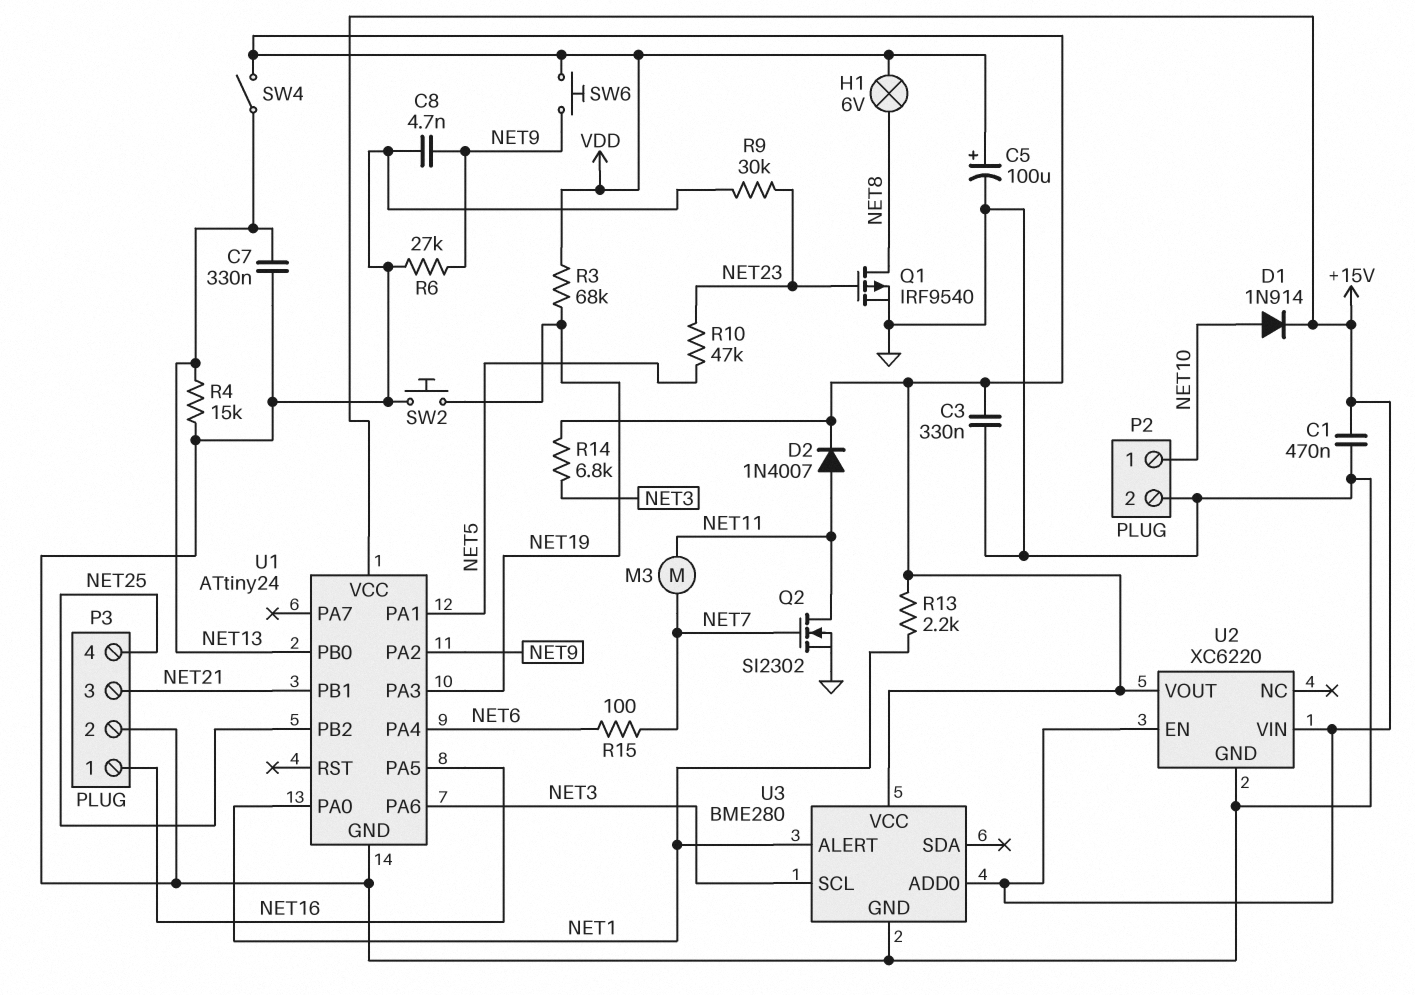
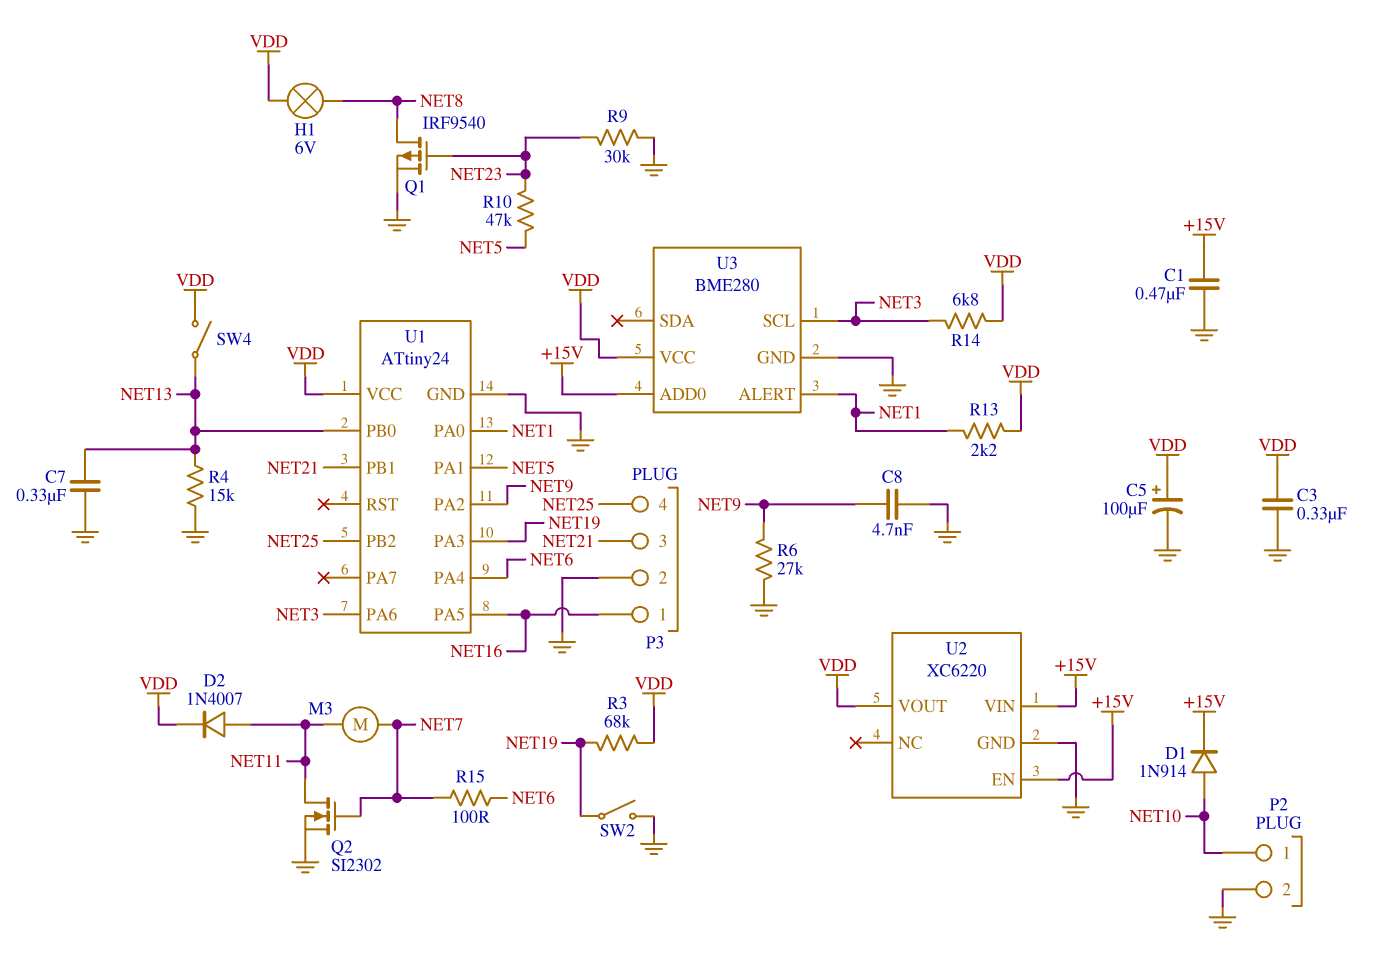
SW2: button (GND, NET19) -> switch (GND, NET19)
SW6: button (NET9, VDD) -> none
U1 pin VCC: +15V -> VDD

